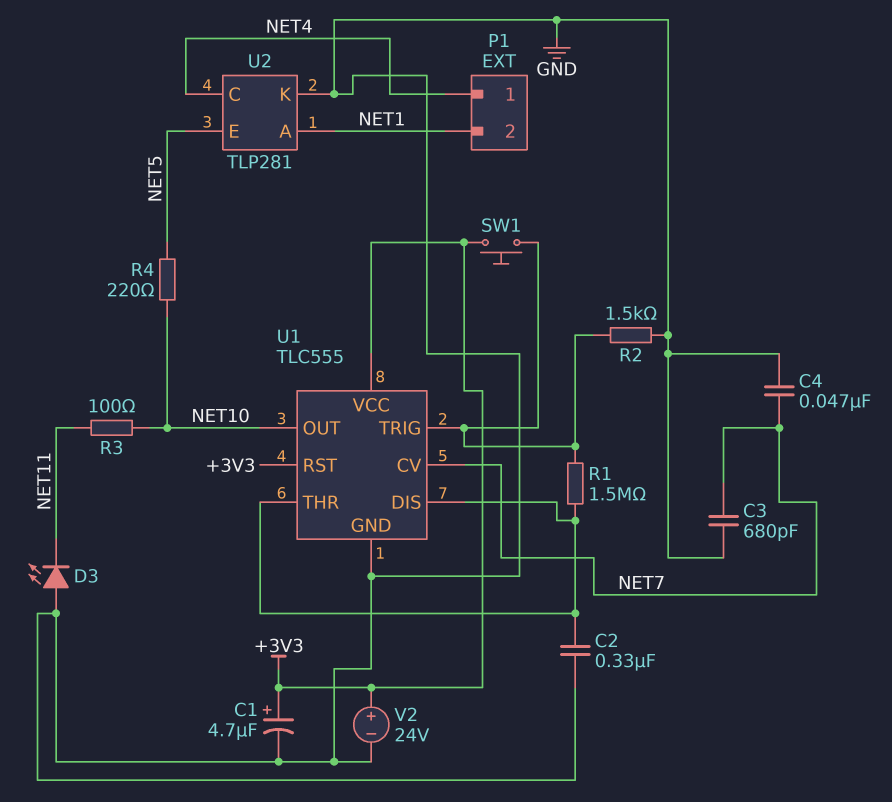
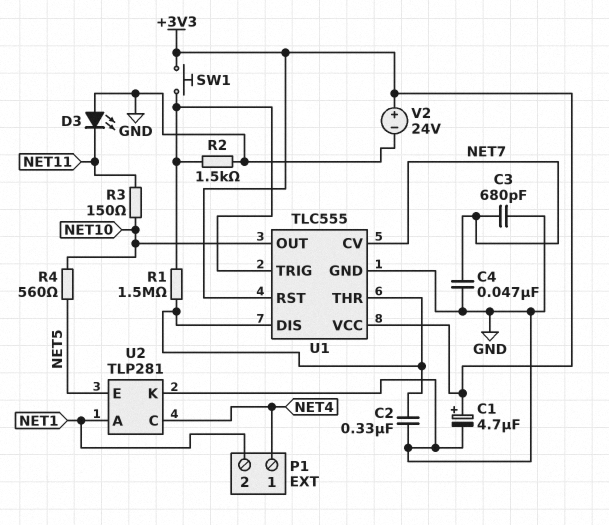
R3: 100 (NET10, NET11) -> 150 (NET10, NET11)
R4: 220 (NET5, NET10) -> 560 (NET5, NET10)

